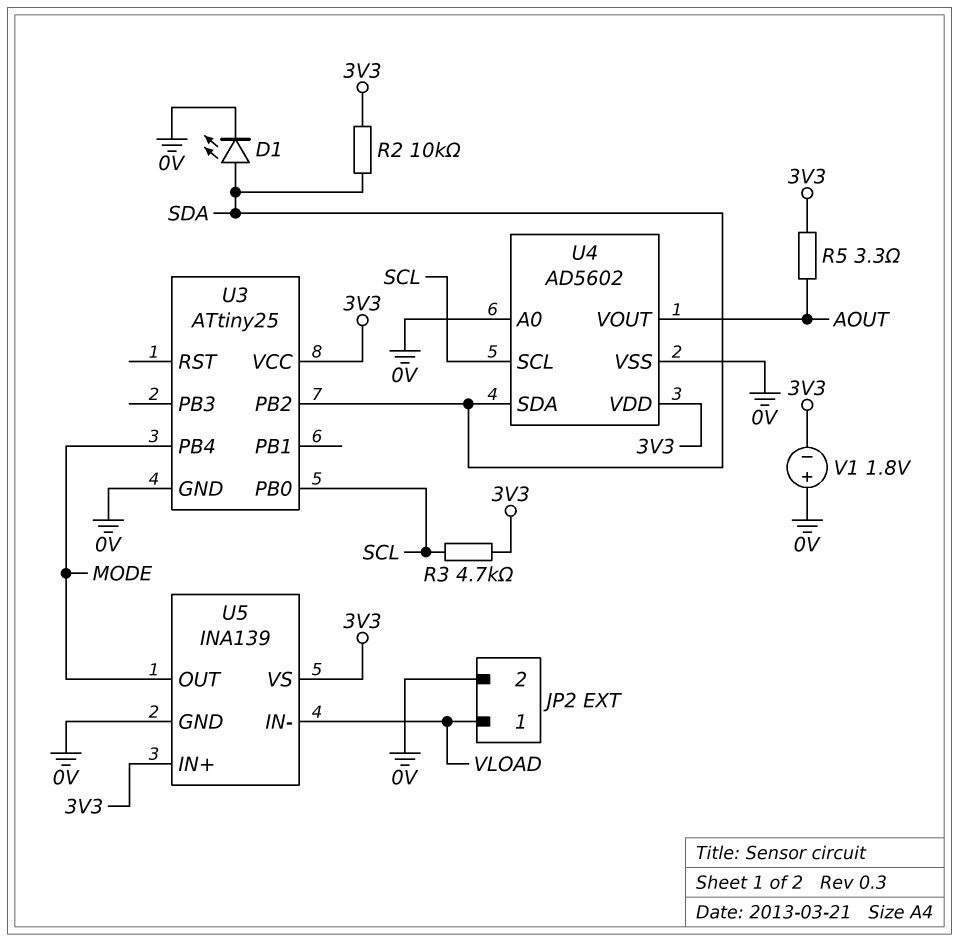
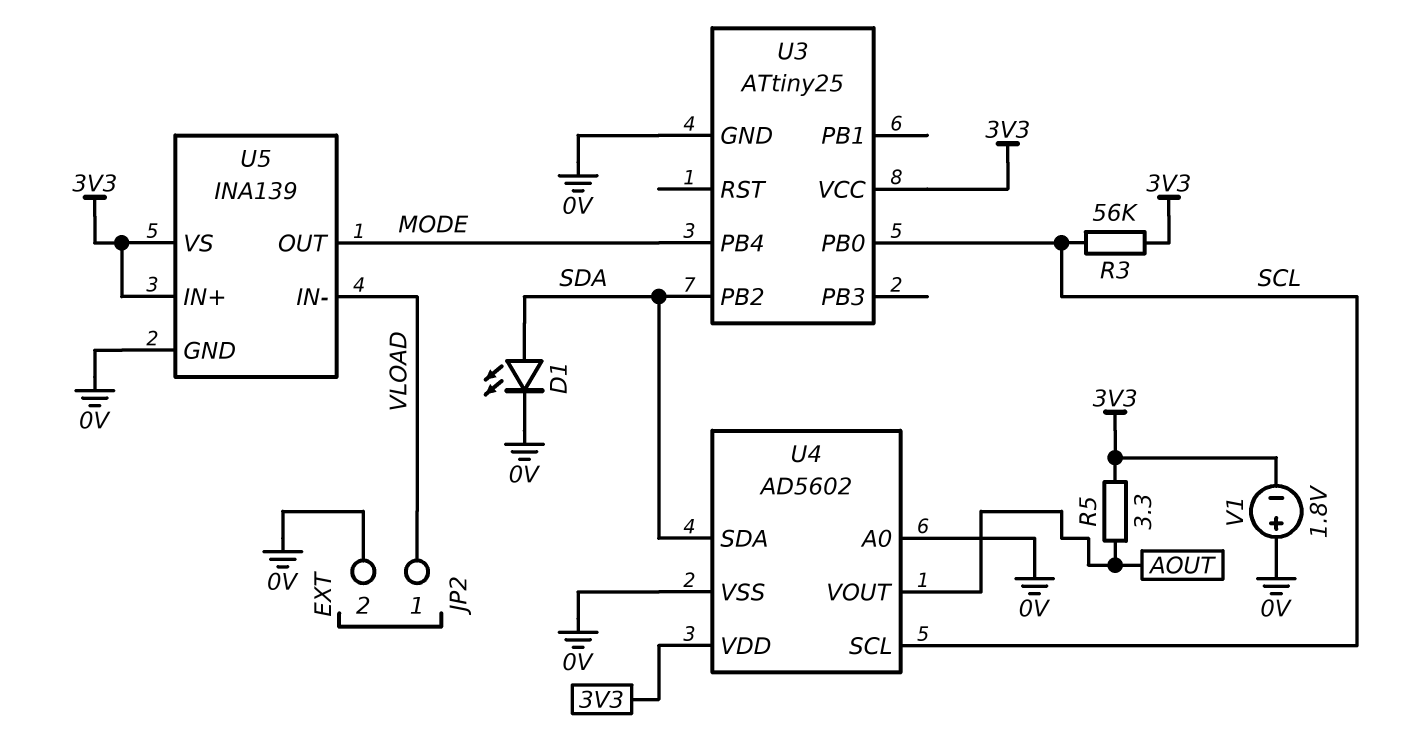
R2: 10k (3V3, SDA) -> none
R3: 4.7k (3V3, SCL) -> 56k (3V3, SCL)

